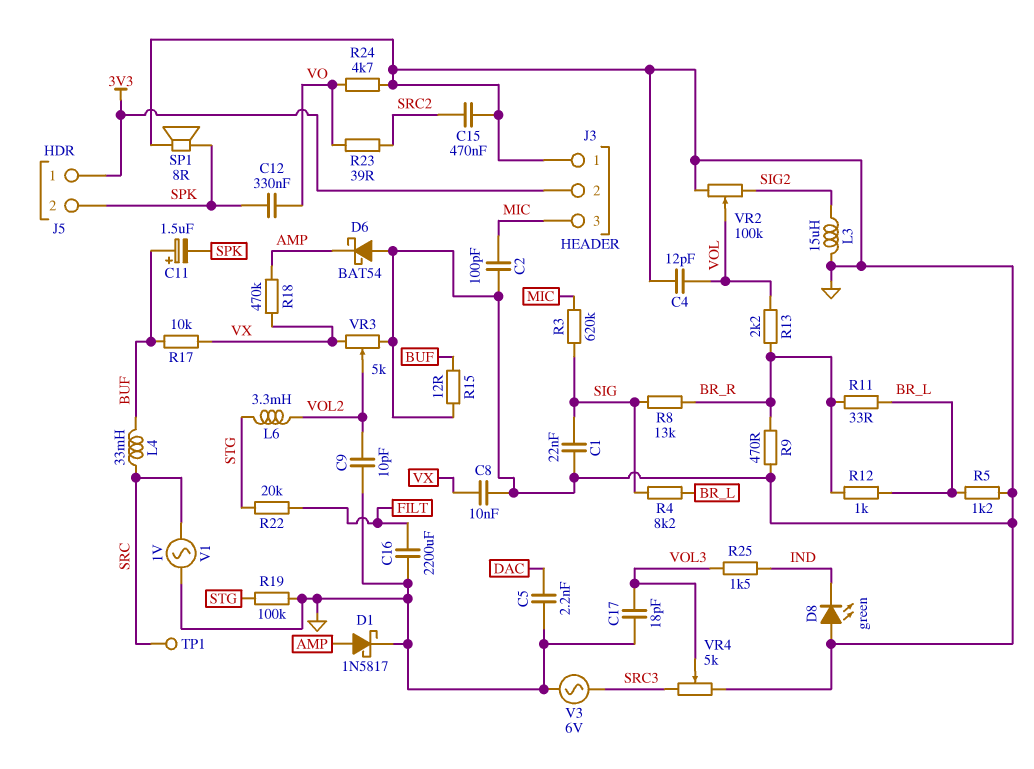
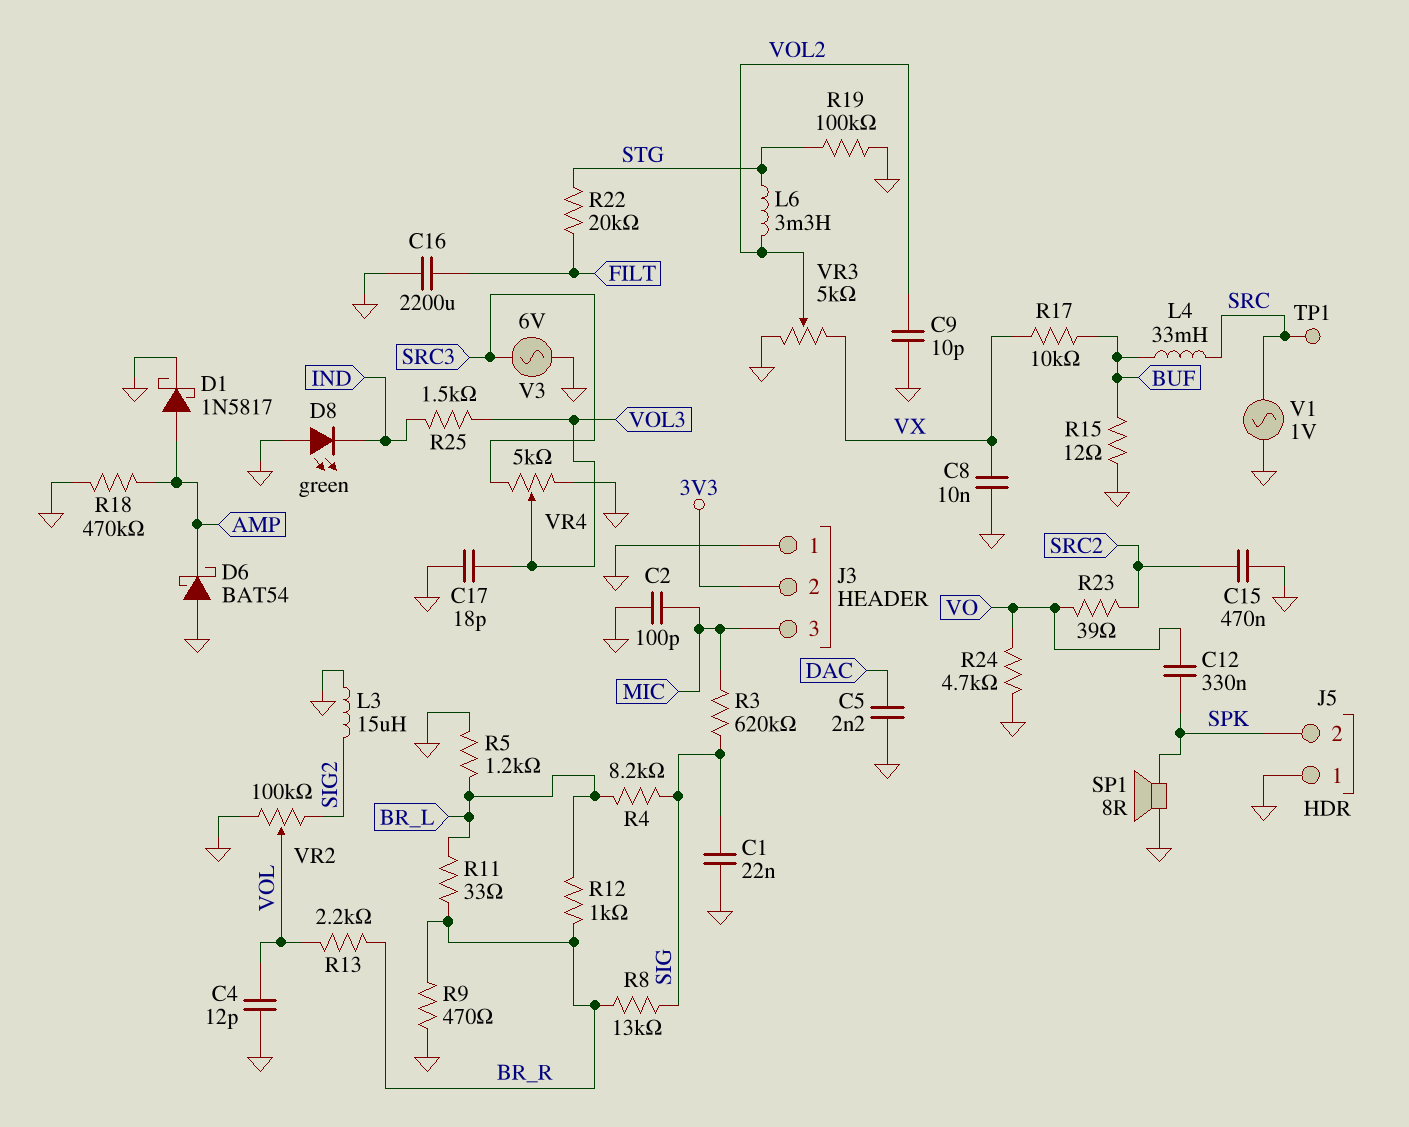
C11: 1.5uF (plus BUF, minus SPK) -> none
J5 pin 1: 3V3 -> GND
R18: 470k (AMP, VX) -> 470k (AMP, GND)

